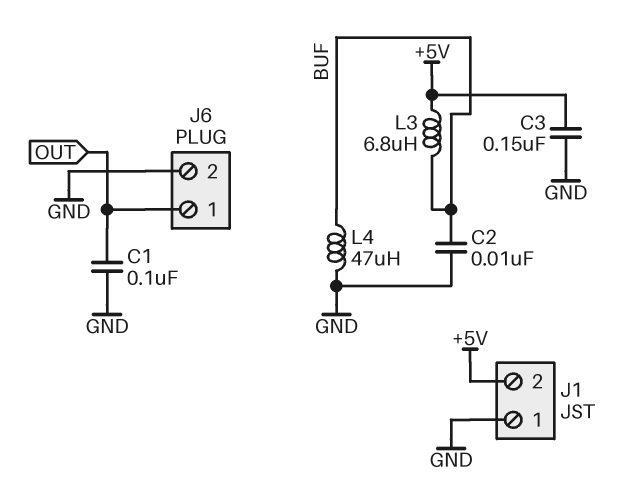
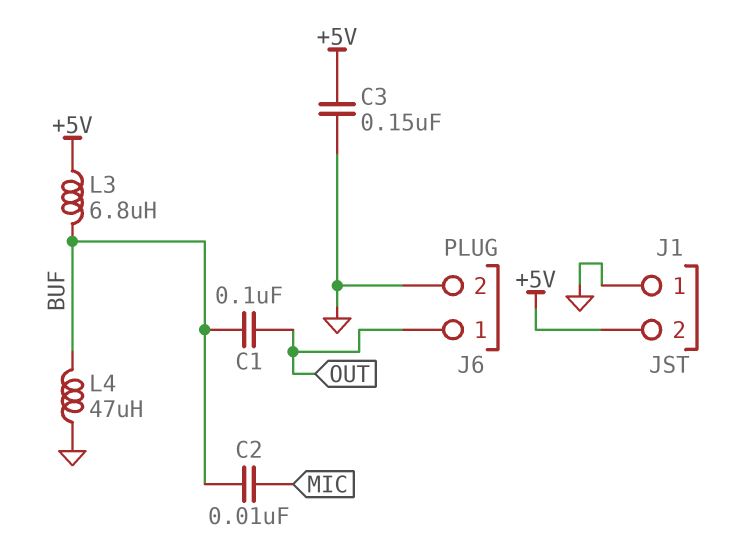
C1: 100nF (GND, OUT) -> 100nF (BUF, OUT)
C2: 10nF (BUF, GND) -> 10nF (BUF, MIC)

